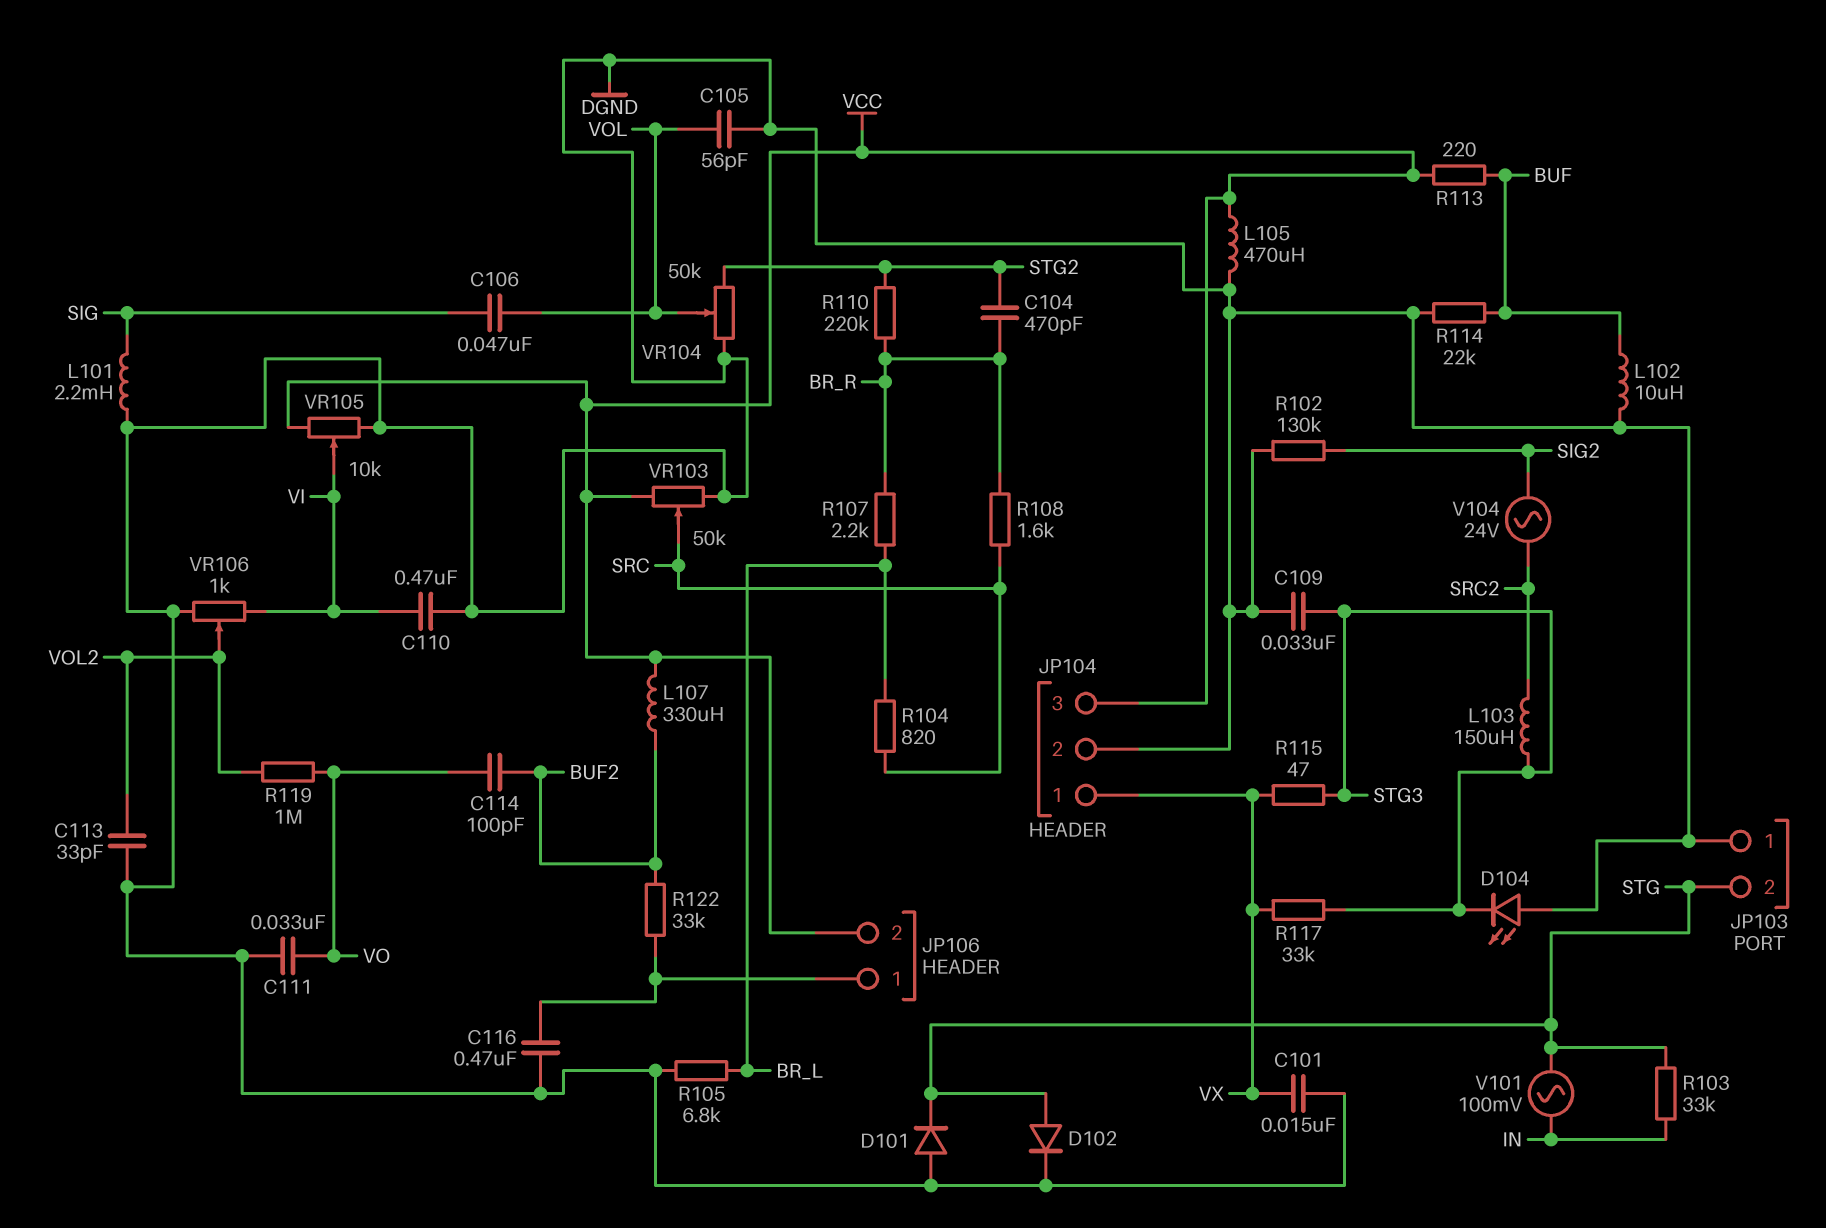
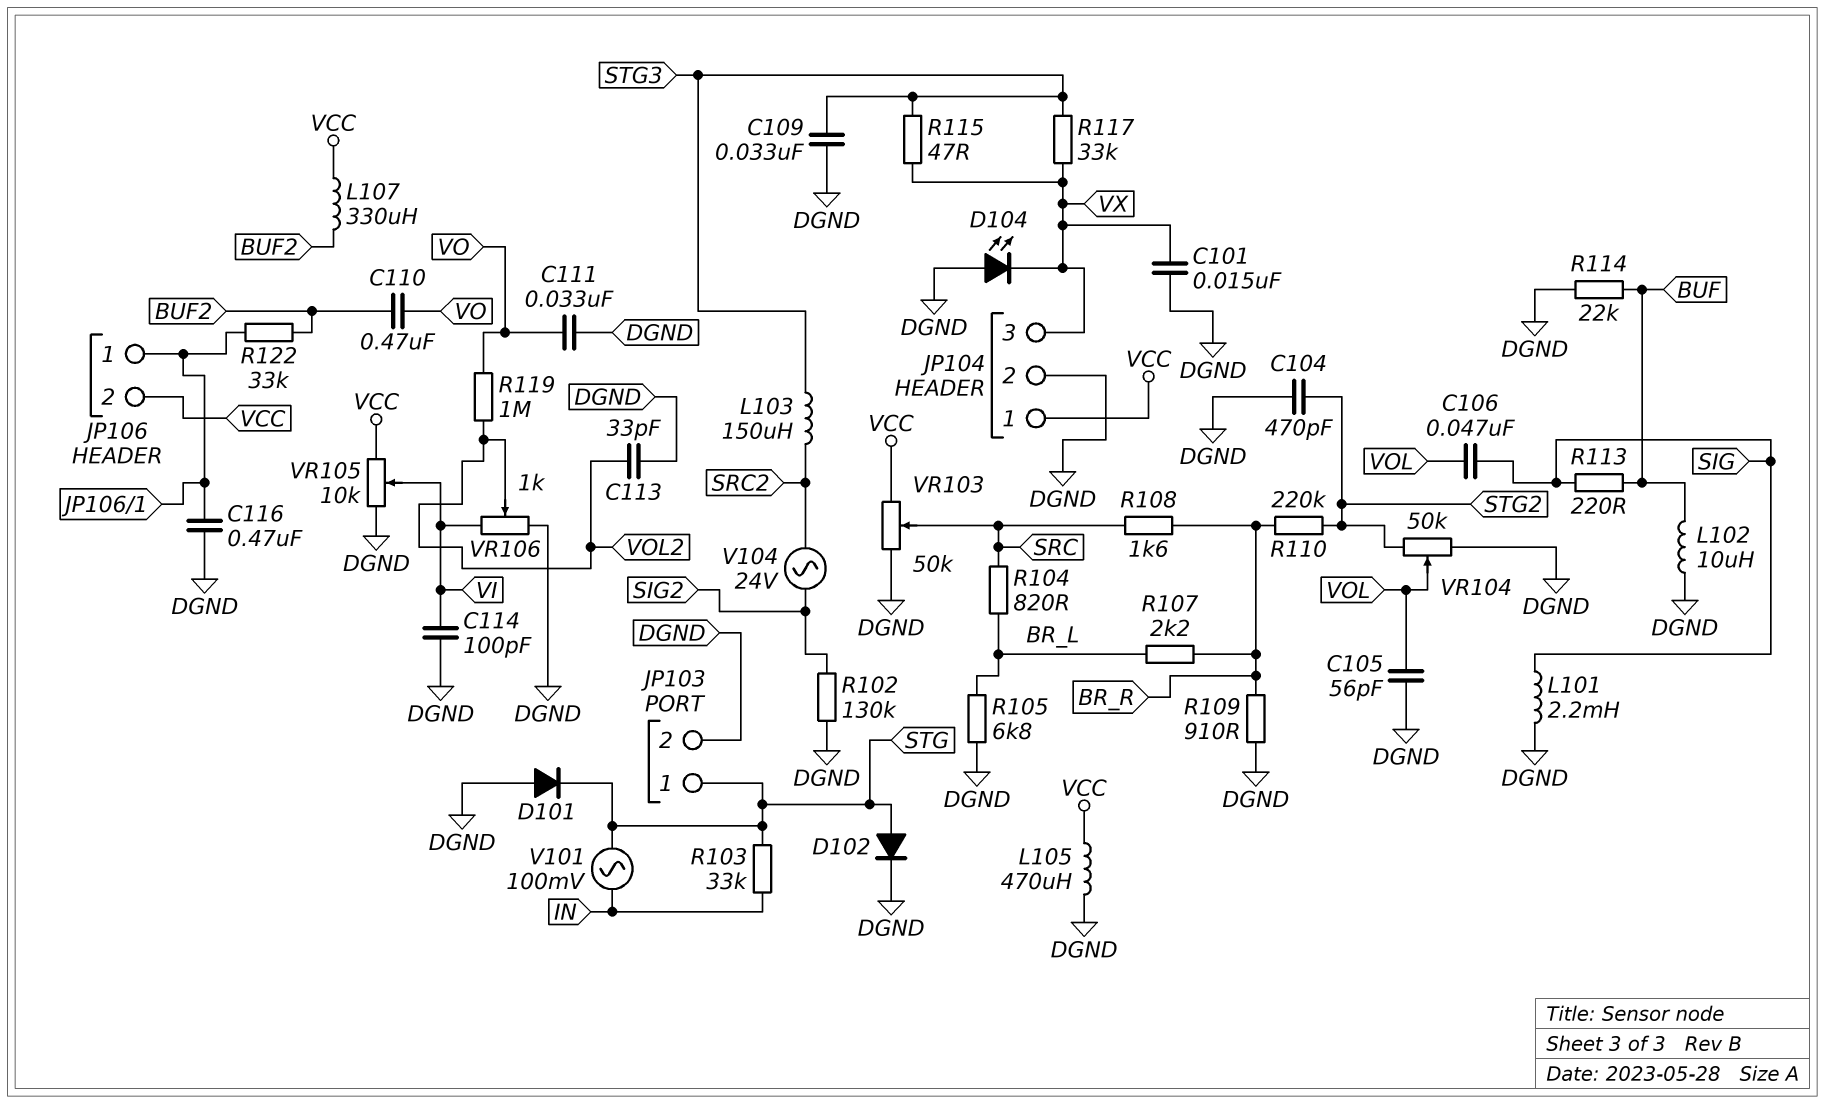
C104: 470pF (BR_R, STG2) -> 470pF (DGND, STG2)
C110: 470nF (DGND, VI) -> 470nF (BUF2, VO)
C114: 100pF (BUF2, VO) -> 100pF (DGND, VI)
D104: LED (A DGND, K STG3) -> LED (A DGND, K VX)
JP103 pin 1: DGND -> STG
JP103 pin 2: STG -> DGND
JP104 pin 1: VX -> VCC
JP104 pin 3: VCC -> VX
R109: none -> 910 (BR_R, DGND)
R113: 220 (BUF, VCC) -> 220 (BUF, SIG)

